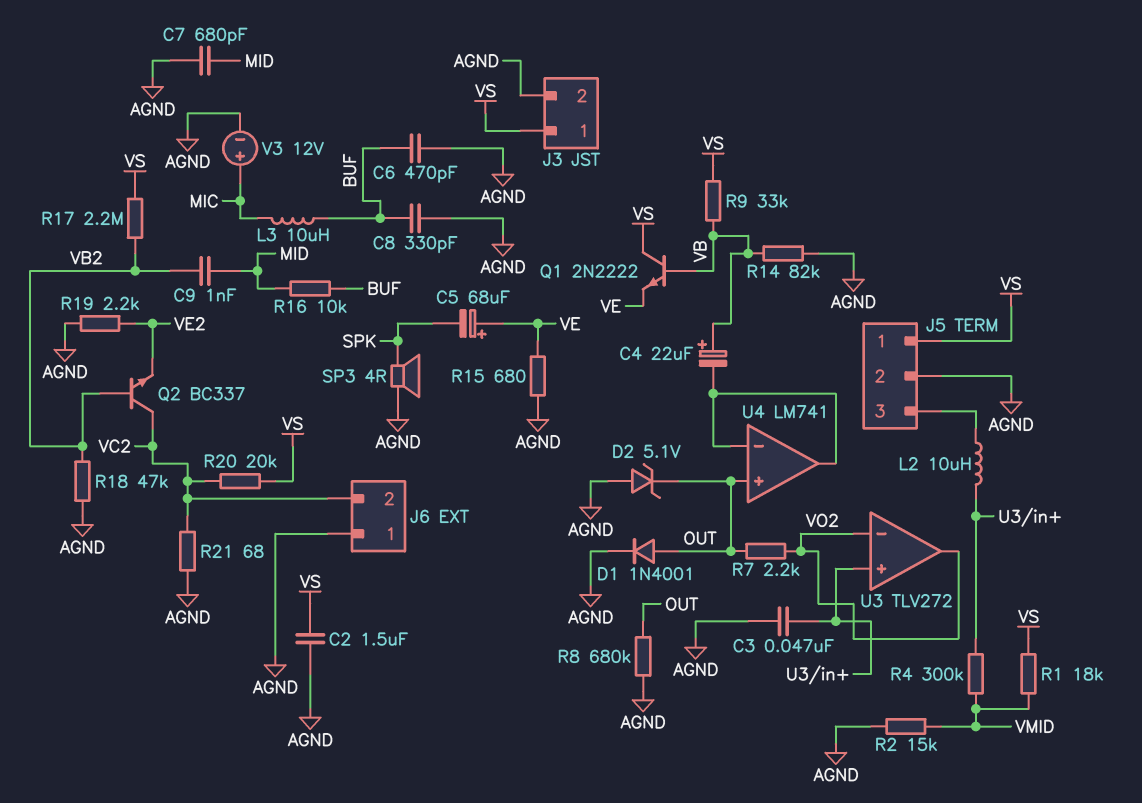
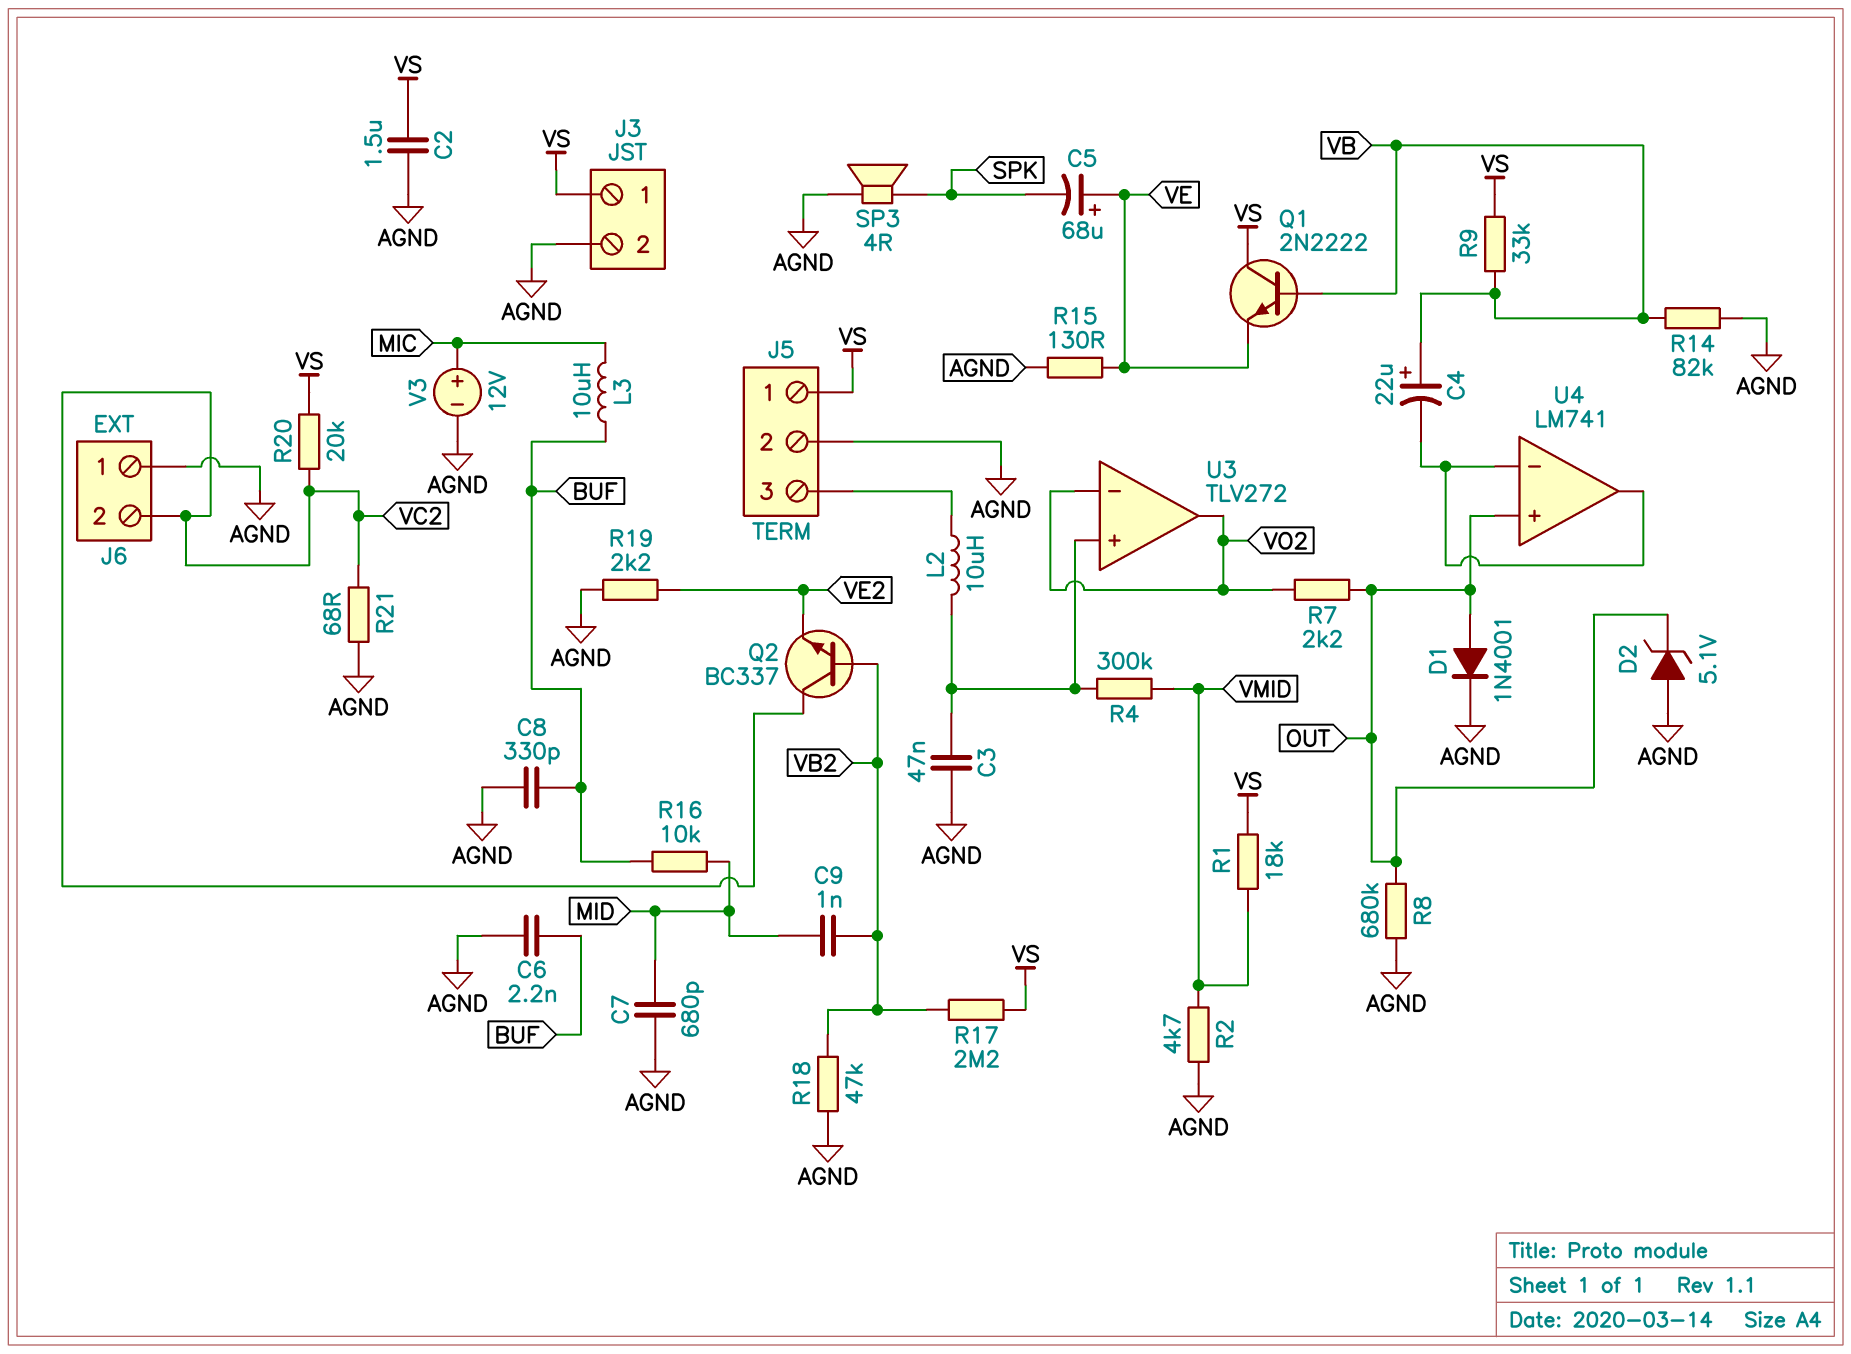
C6: 470pF (AGND, BUF) -> 2.2nF (AGND, BUF)
R2: 15k (AGND, VMID) -> 4.7k (AGND, VMID)
R15: 680 (AGND, VE) -> 130 (AGND, VE)

